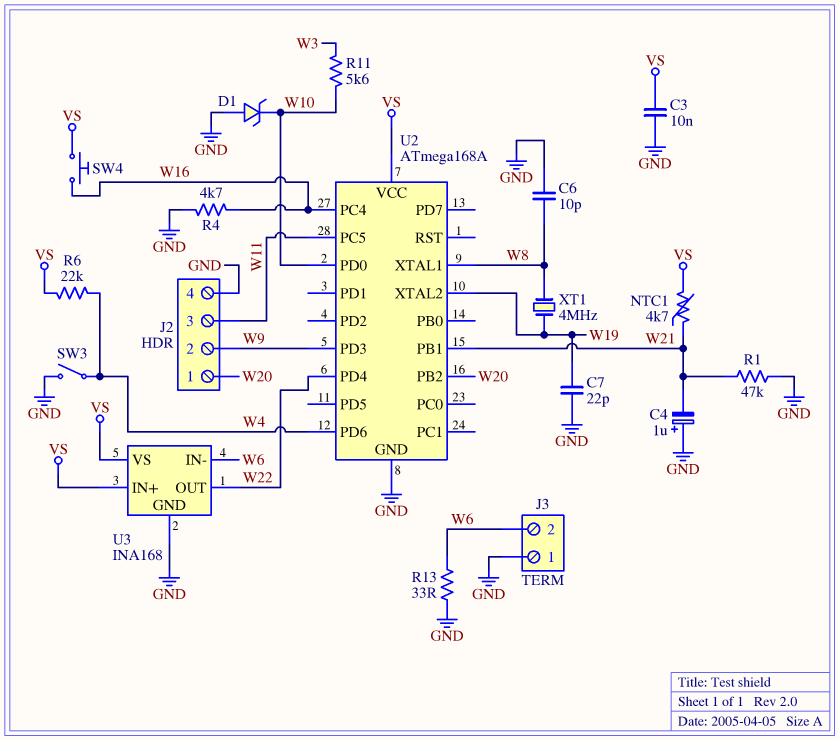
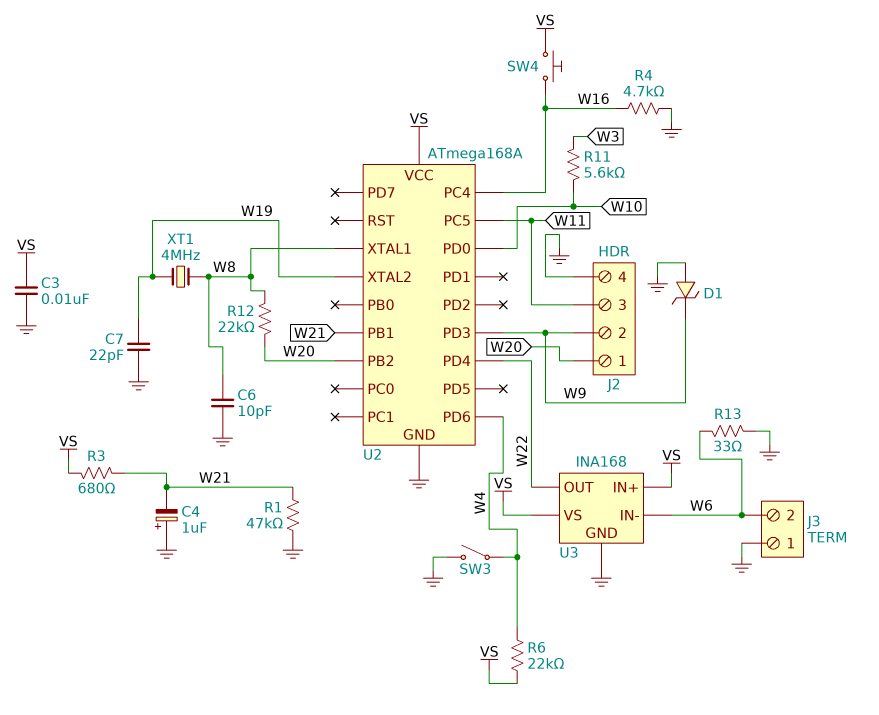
D1: zener (A GND, K W10) -> zener (A GND, K W9)
NTC1: 4.7k (VS, W21) -> none
R3: none -> 680 (VS, W21)
R12: none -> 22k (W8, W20)

